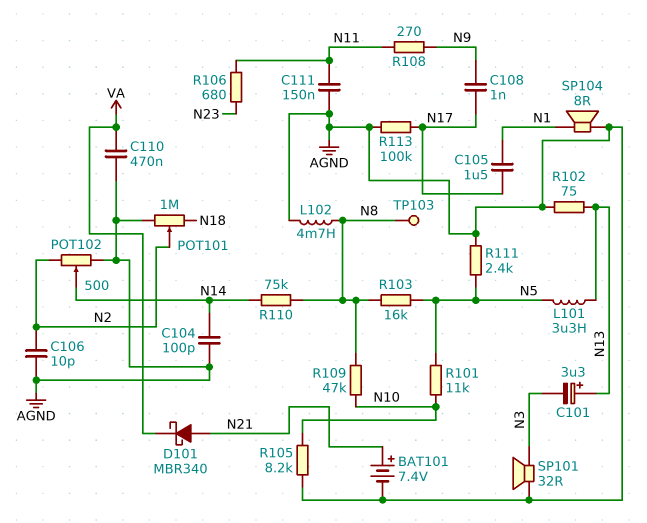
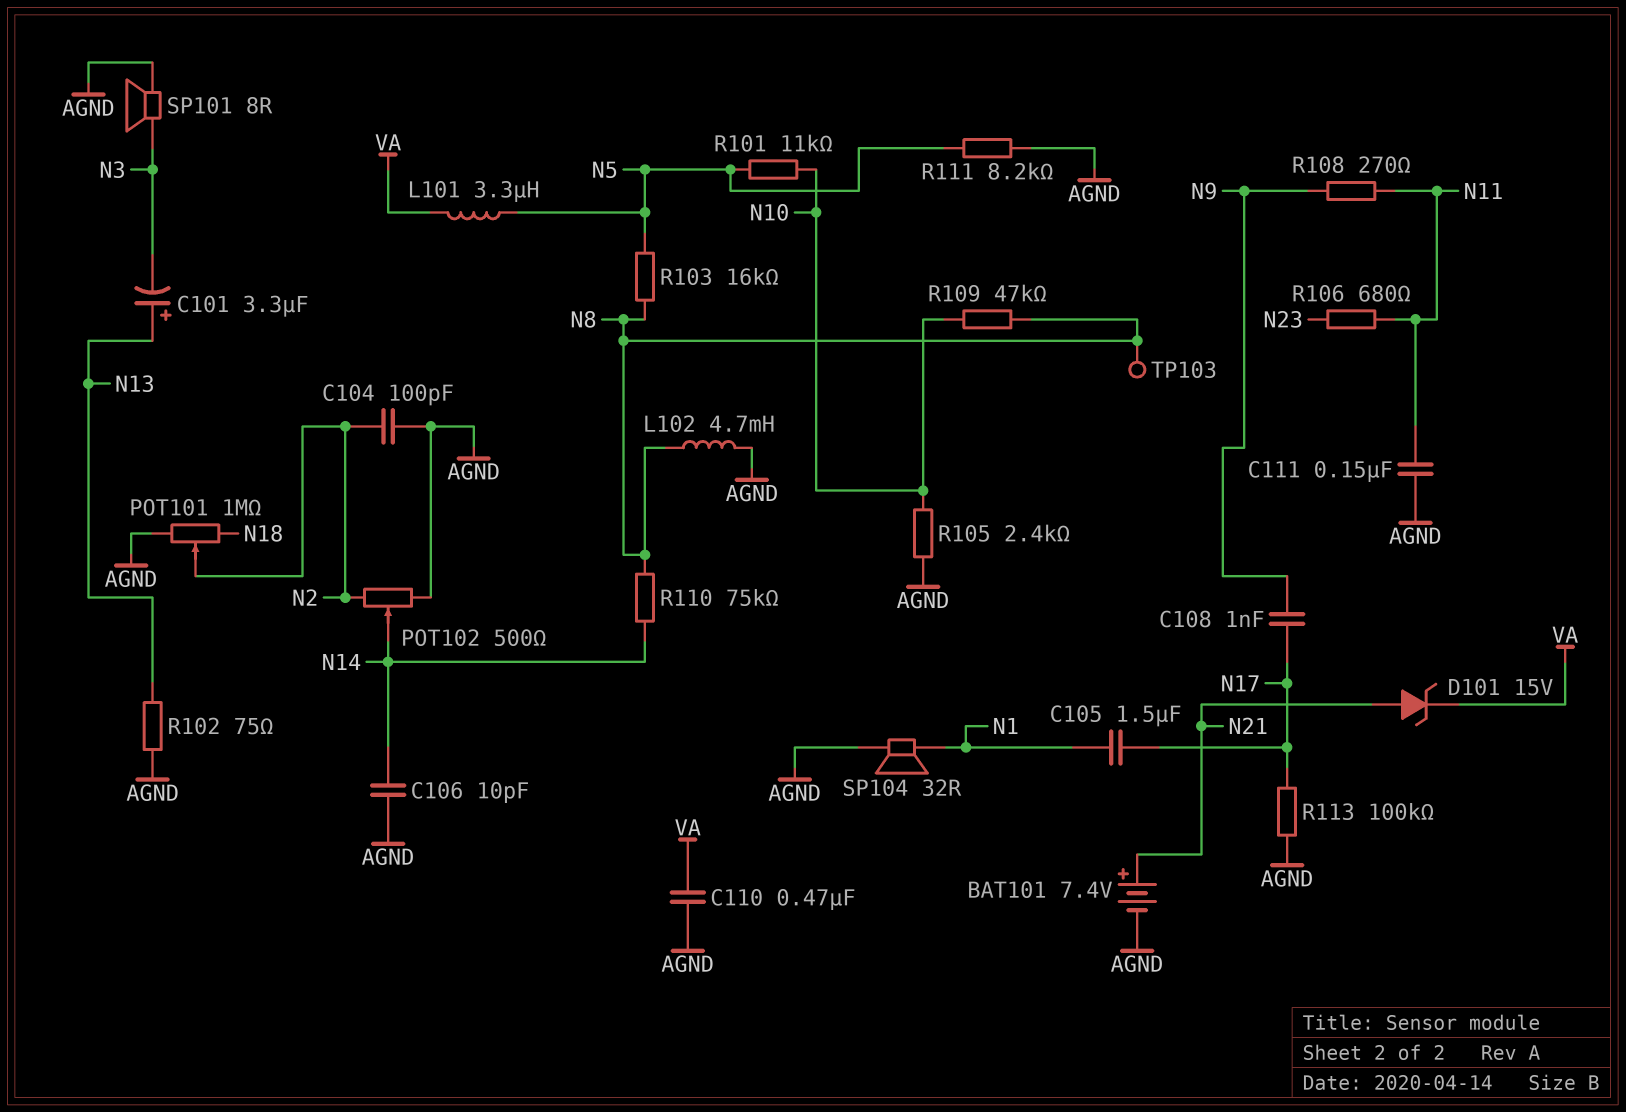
C104: 100pF (AGND, N14) -> 100pF (AGND, N2)
C106: 10pF (AGND, N2) -> 10pF (AGND, N14)
D101: schottky MBR340 (A N21, K VA) -> zener 15V (A N21, K VA)
L101: 3.3uH (N5, N13) -> 3.3uH (N5, VA)
R105: 8.2k (AGND, N10) -> 2.4k (AGND, N10)
R111: 2.4k (AGND, N5) -> 8.2k (AGND, N5)
SP101: speaker 32R (AGND, N3) -> speaker 8R (AGND, N3)
SP104: speaker 8R (AGND, N1) -> speaker 32R (AGND, N1)

